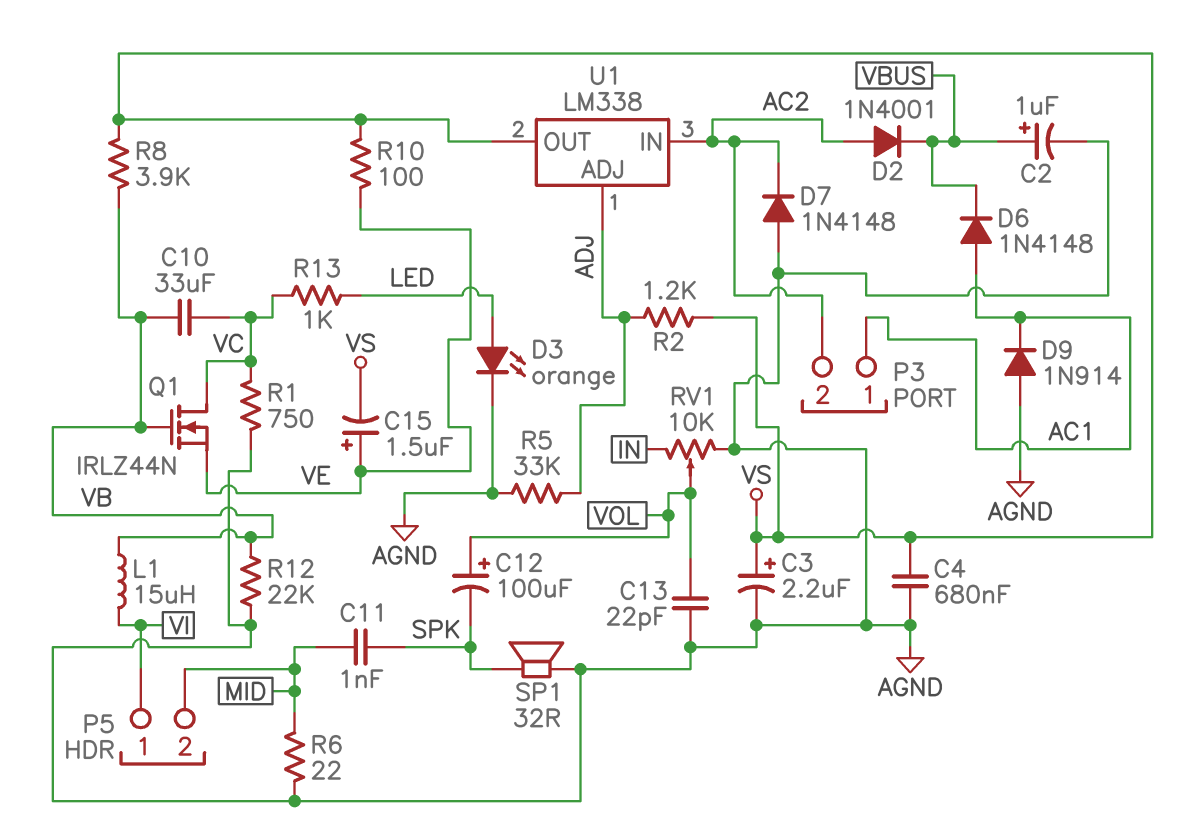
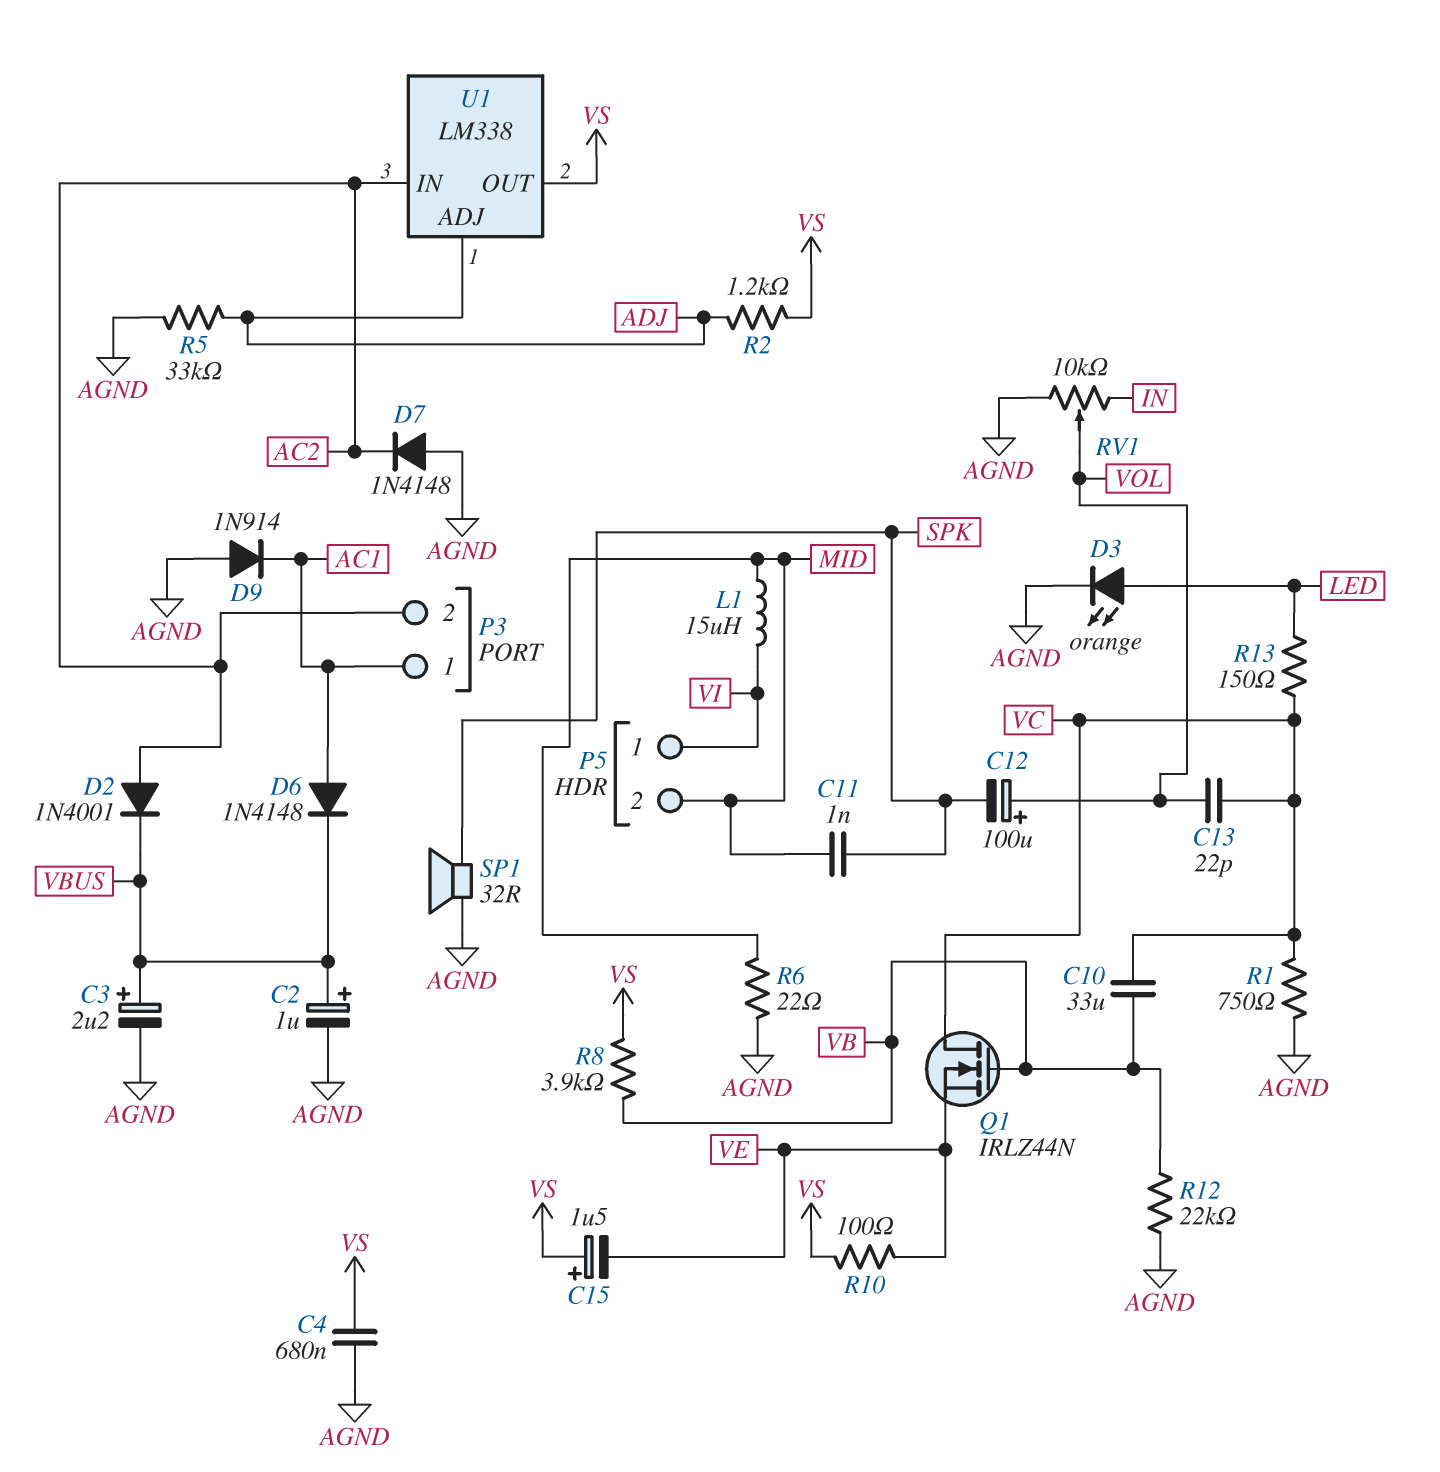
C3: 2.2uF (plus VS, minus AGND) -> 2.2uF (plus VBUS, minus AGND)
C13: 22pF (AGND, VOL) -> 22pF (VC, VOL)
C15: 1.5uF (plus VE, minus VS) -> 1.5uF (plus VS, minus VE)
L1: 15uH (VB, VI) -> 15uH (MID, VI)
R13: 1k (LED, VC) -> 150 (LED, VC)

